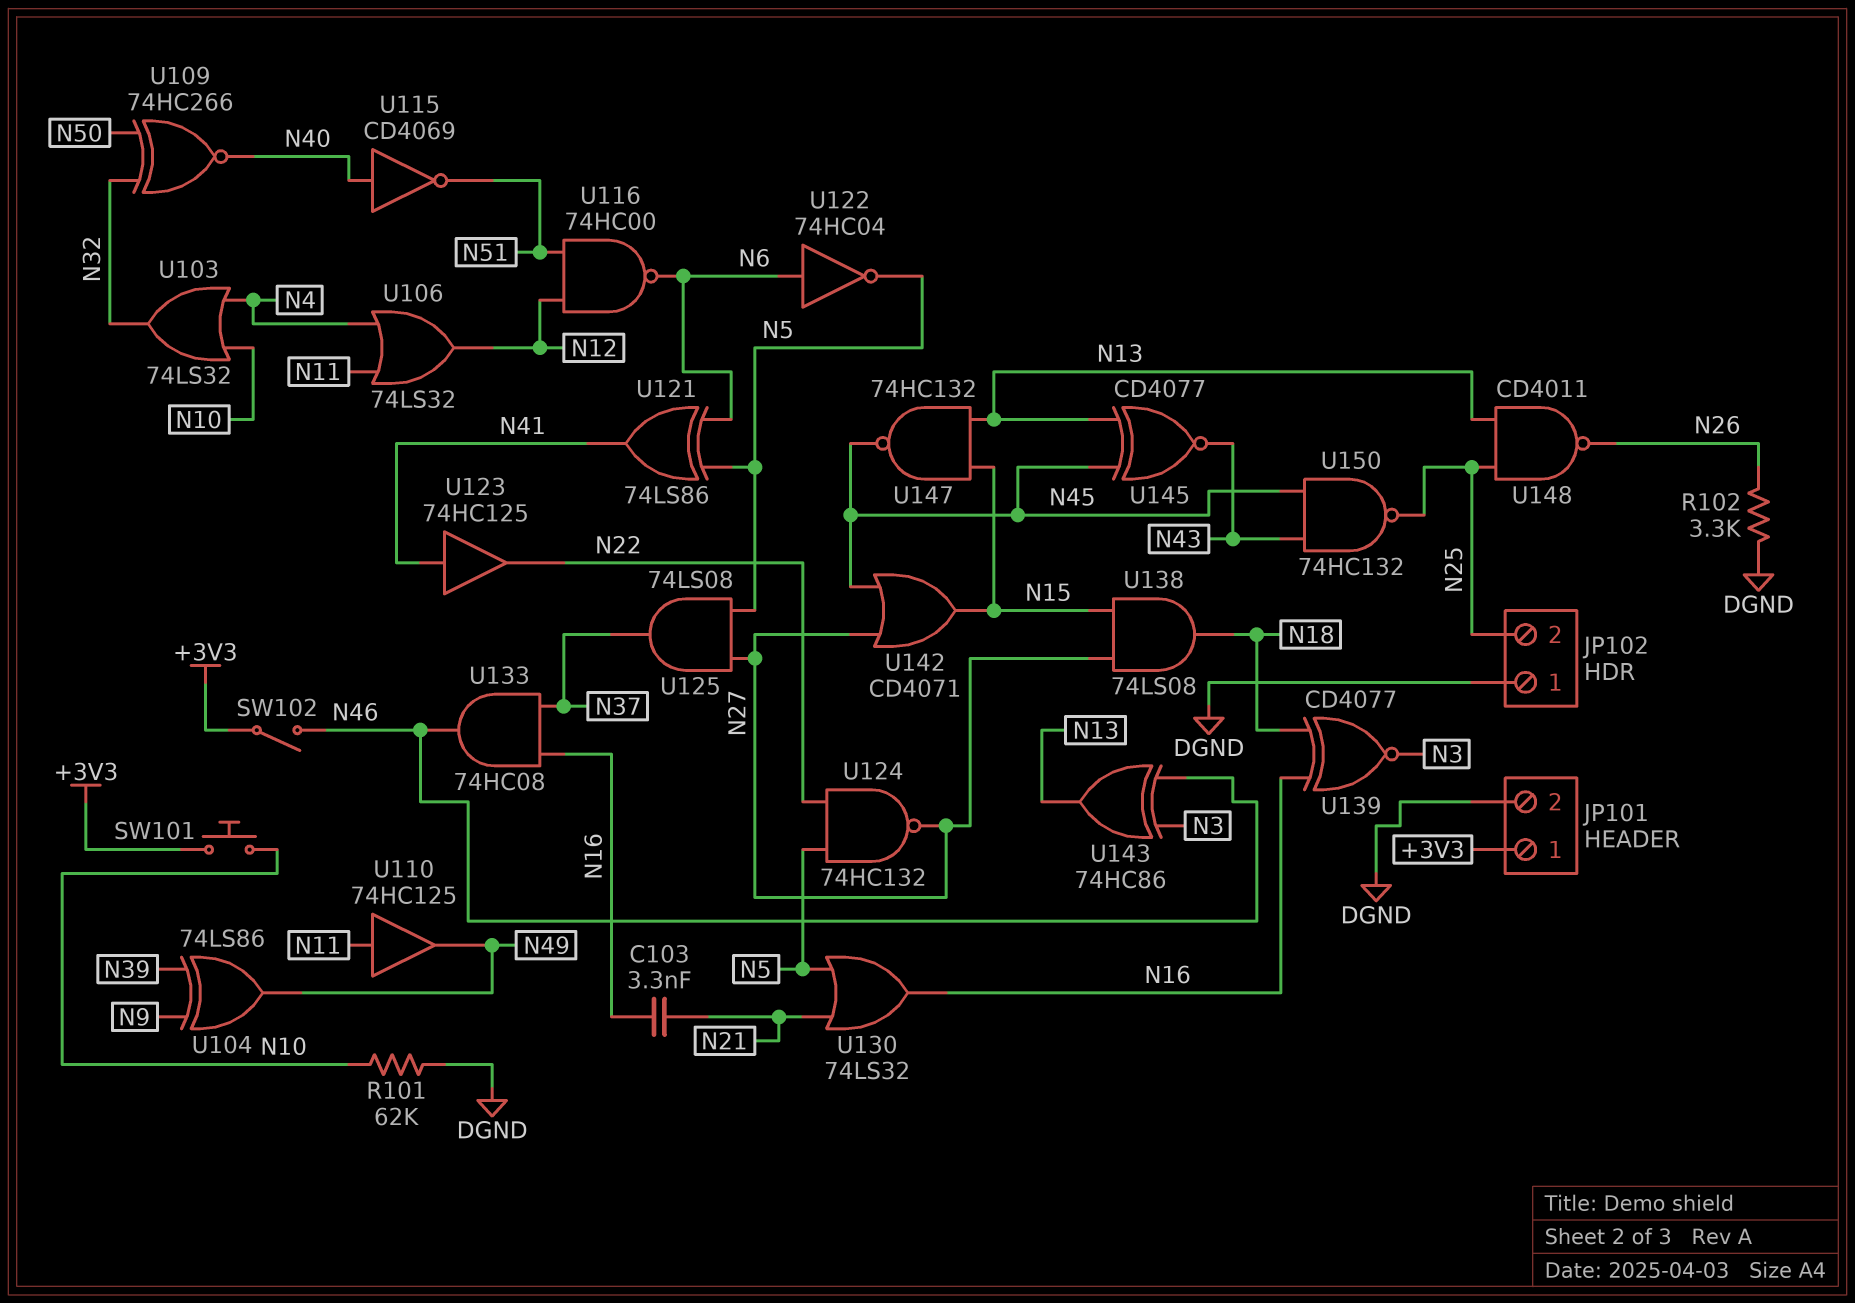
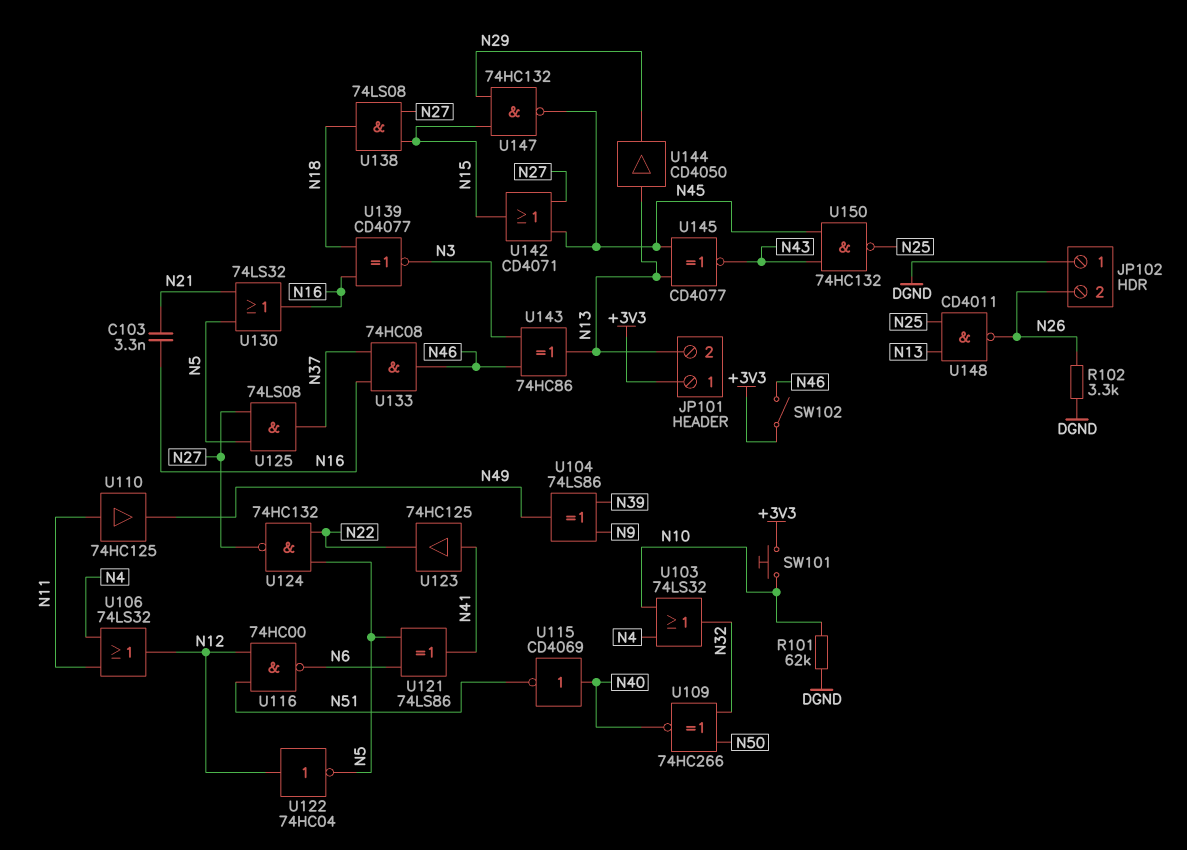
JP101 pin 2: DGND -> N13
JP102 pin 2: N25 -> N26
U122: NOT 74HC04 (in N6, out N5) -> NOT 74HC04 (in N12, out N5)
U144: none -> buffer CD4050 (in N13, out N29)
U147: NAND 74HC132 (in N13, in N15, out N45) -> NAND 74HC132 (in N15, in N29, out N45)

